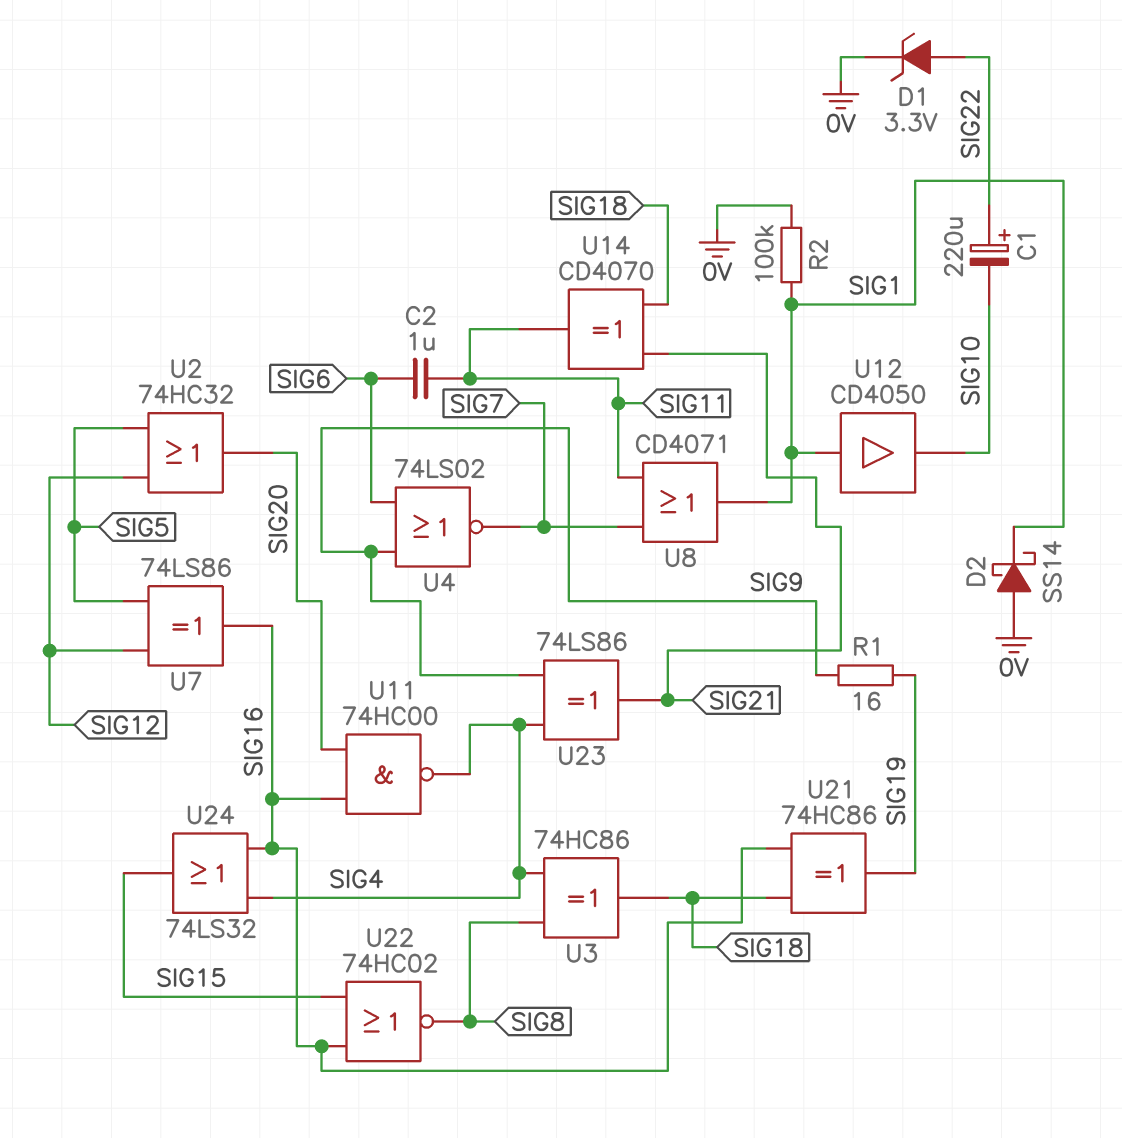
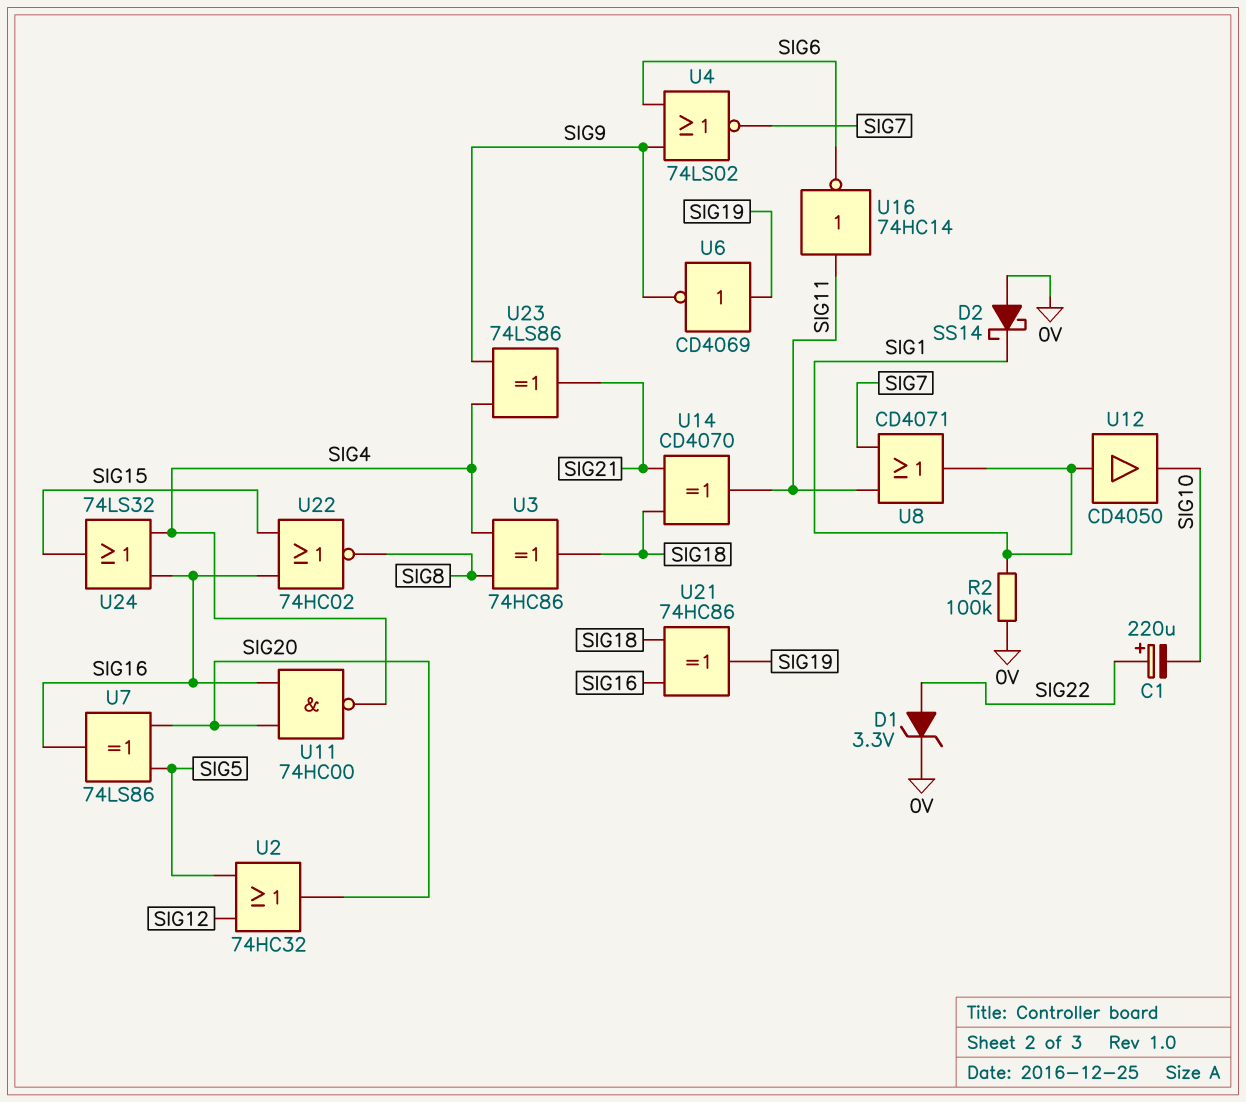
C2: 1uF (SIG6, SIG11) -> none
R1: 16 (SIG9, SIG19) -> none
U6: none -> NOT CD4069 (in SIG19, out SIG9)
U7: XOR 74LS86 (in SIG5, in SIG12, out SIG16) -> XOR 74LS86 (in SIG5, in SIG20, out SIG16)
U16: none -> NOT 74HC14 (in SIG11, out SIG6)

